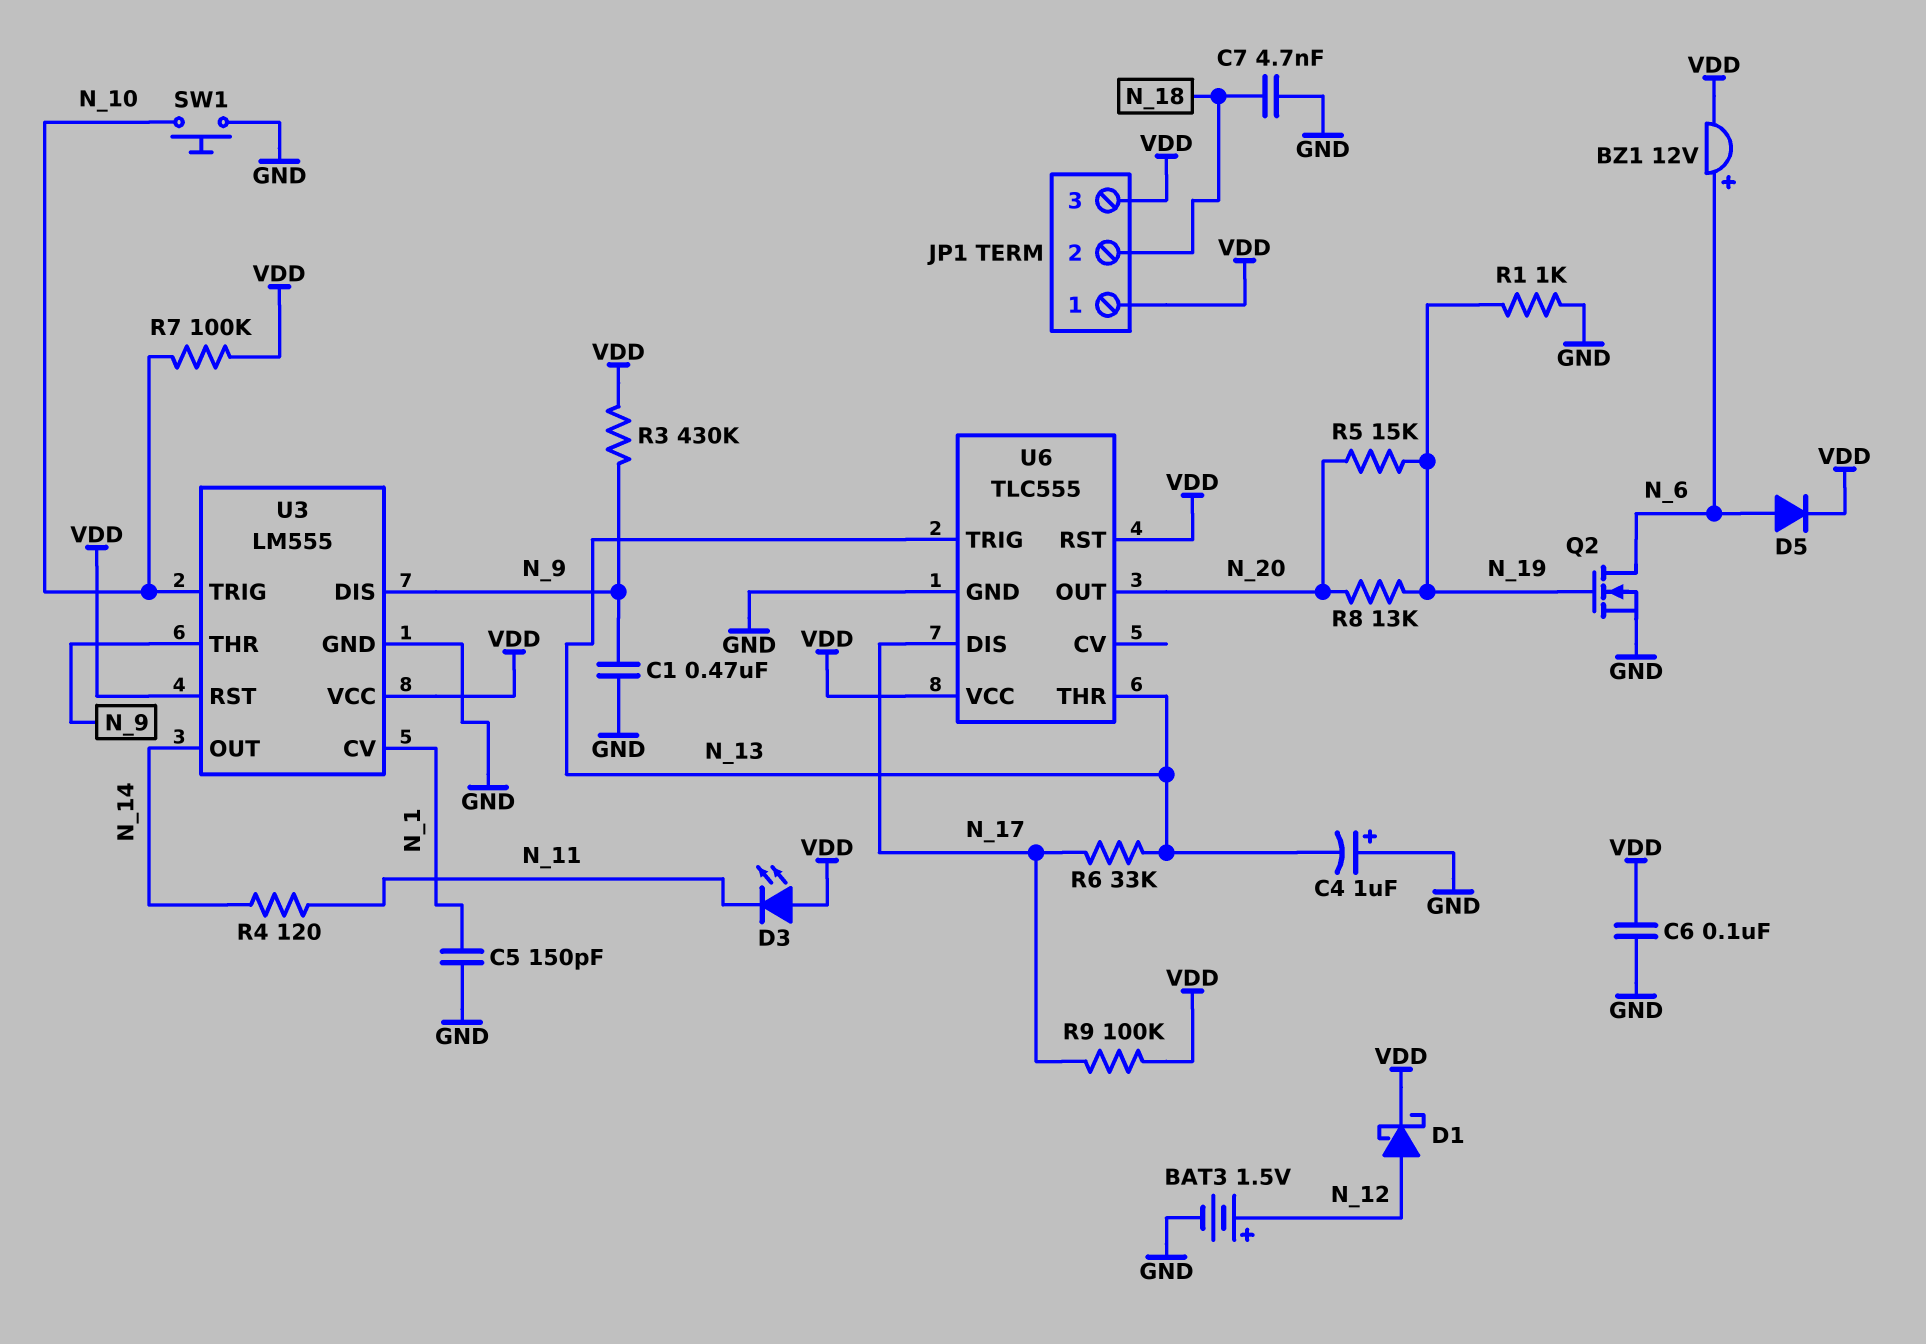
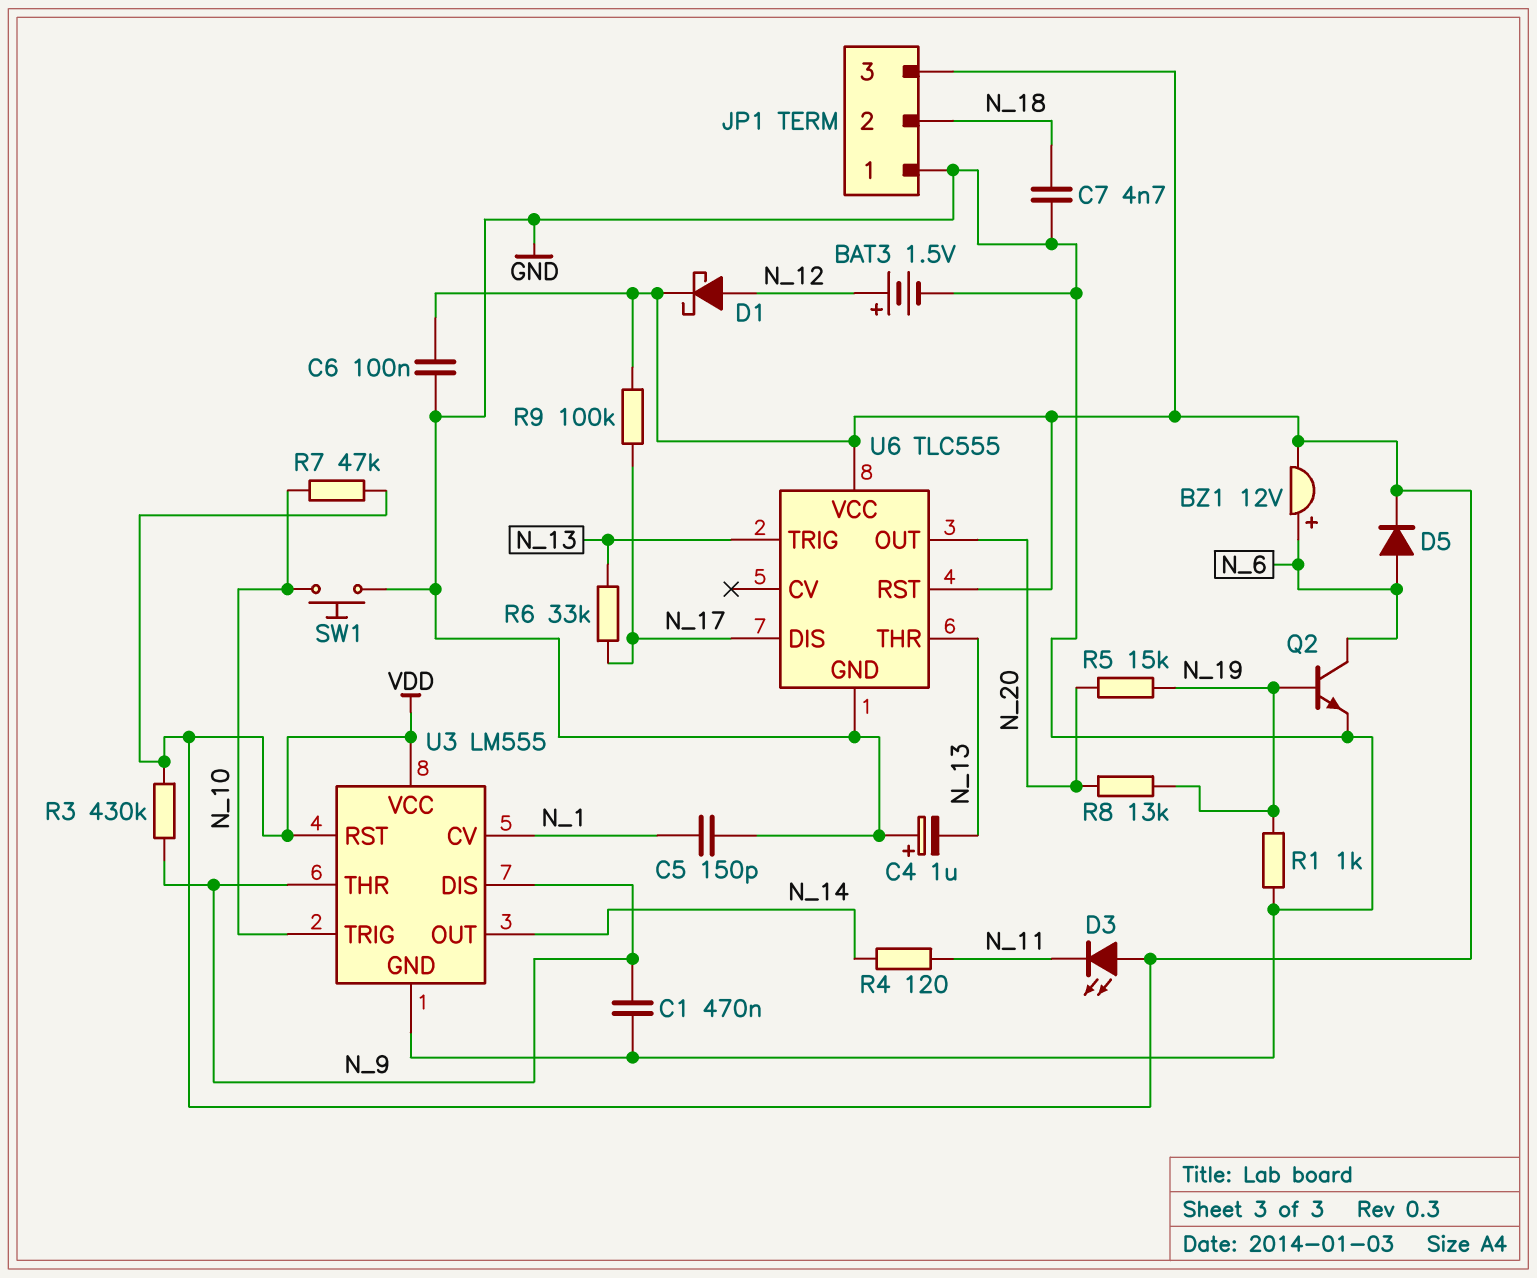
JP1 pin 1: VDD -> GND
Q2: NMOS (G N_19, D N_6, S GND) -> NPN (B N_19, C N_6, E GND)
R7: 100k (N_10, VDD) -> 47k (N_10, VDD)

